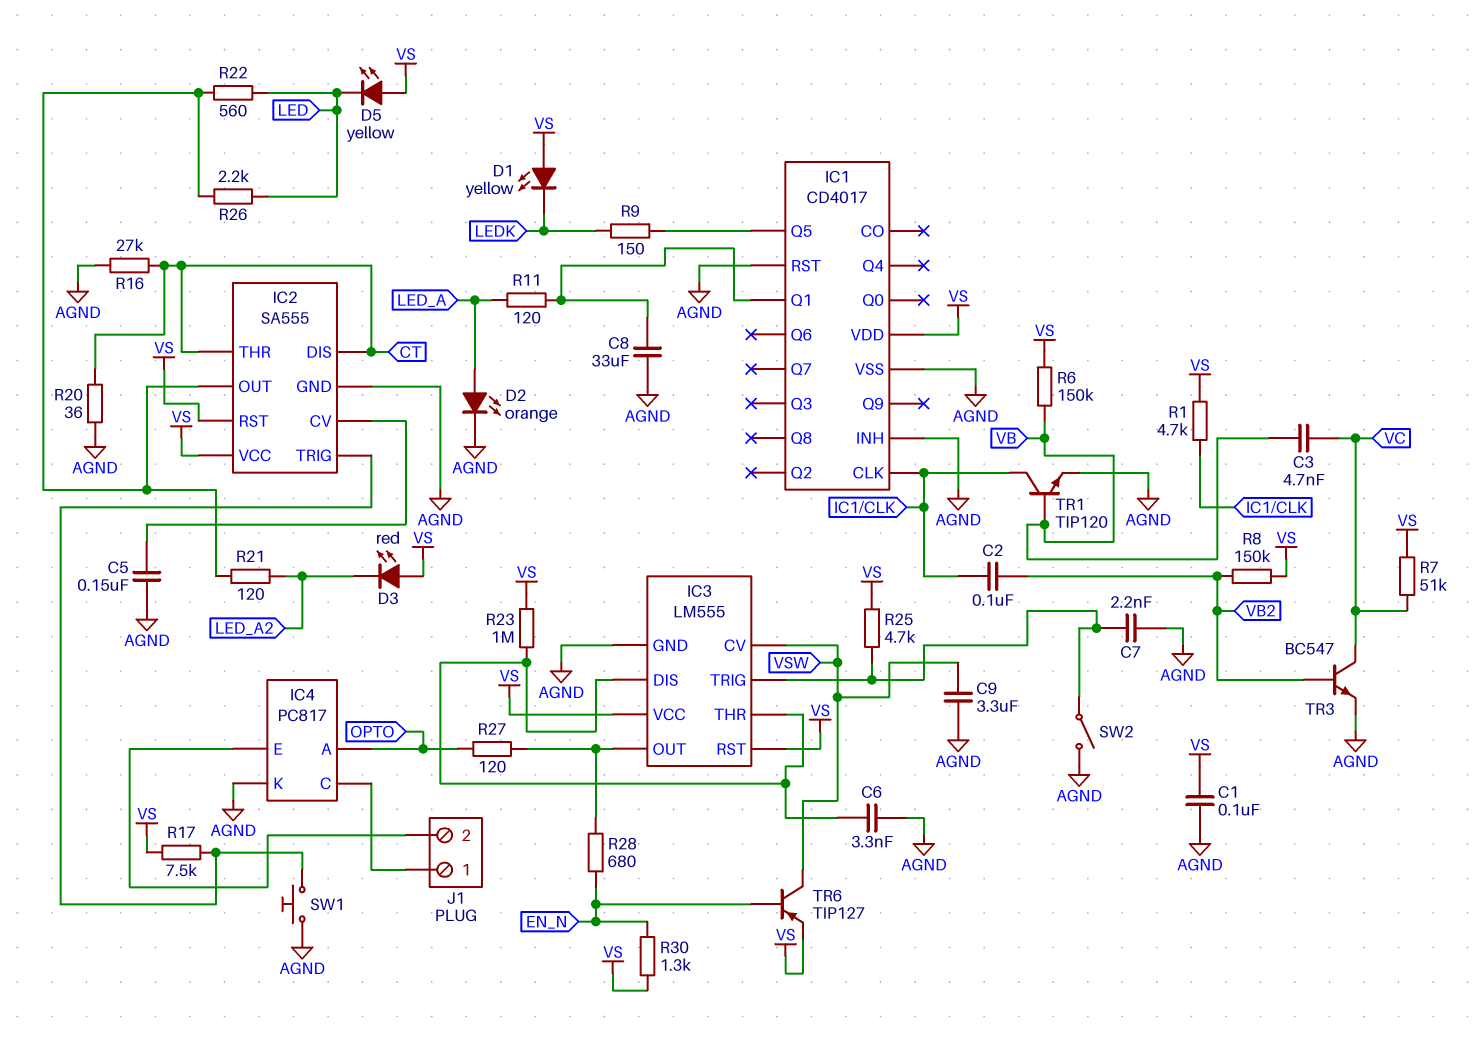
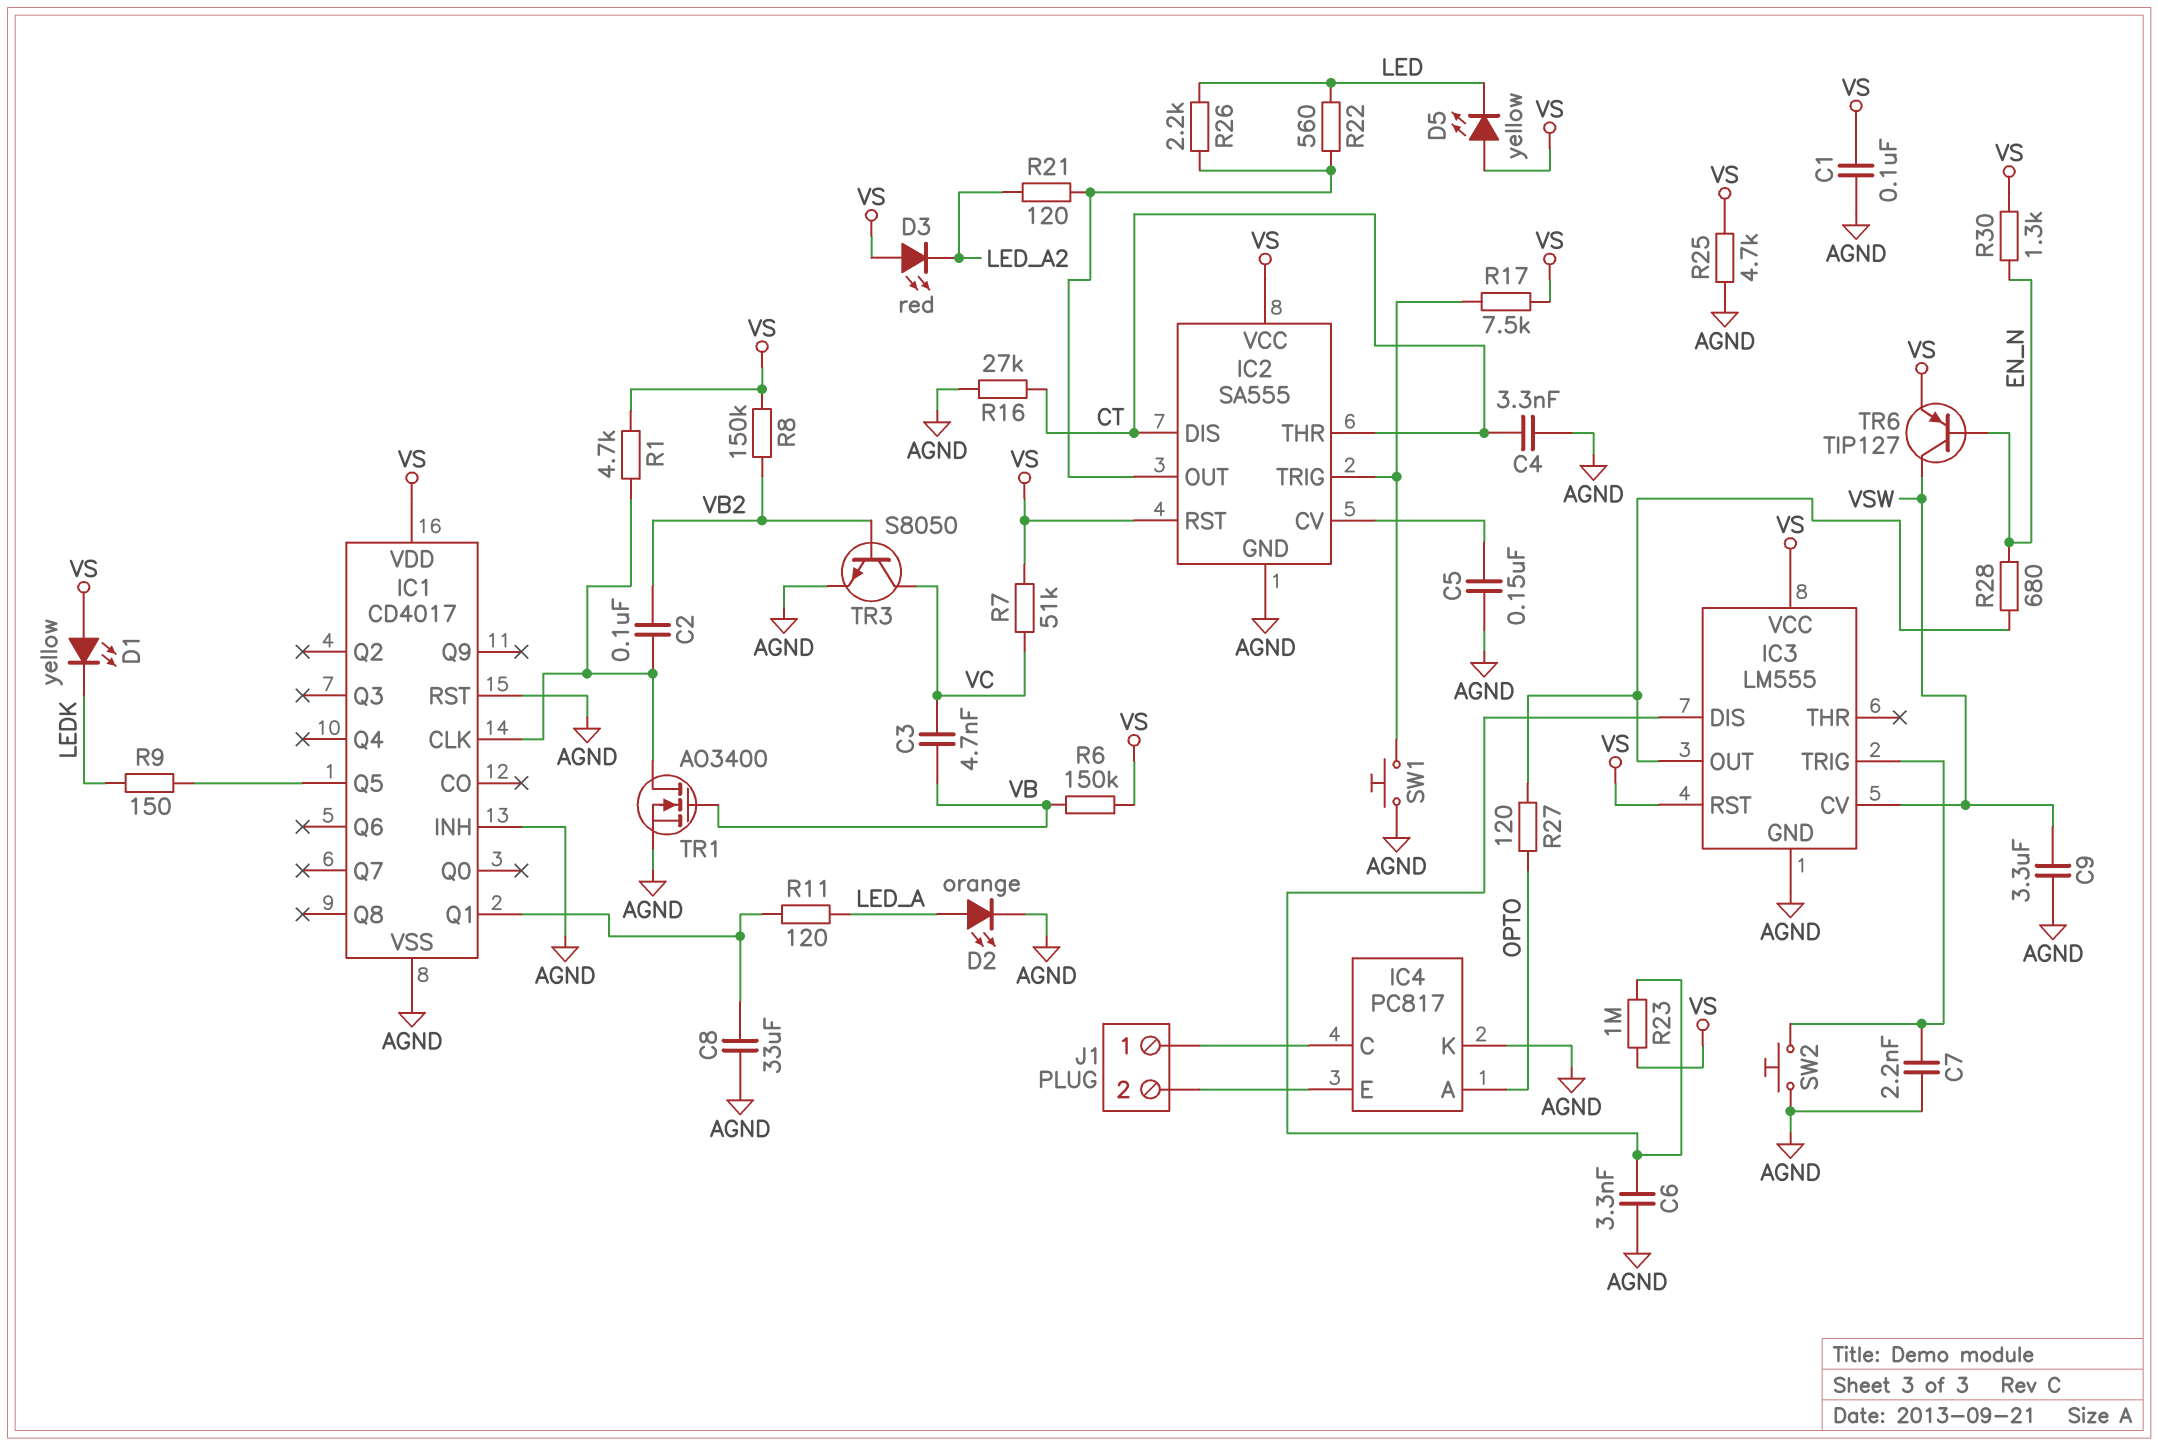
C4: none -> 3.3nF (AGND, CT)
IC3 pin THR: IC3/DIS -> none
R20: 36 (AGND, CT) -> none
R25: 4.7k (IC3/TRIG, VS) -> 4.7k (AGND, VS)
SW2: switch (AGND, IC3/TRIG) -> button (AGND, IC3/TRIG)
TR1: NPN TIP120 (B VB, C IC1/CLK, E AGND) -> NMOS AO3400 (G VB, D IC1/CLK, S AGND)
TR3: NPN BC547 (B VB2, C VC, E AGND) -> NPN S8050 (B VB2, C VC, E AGND)

